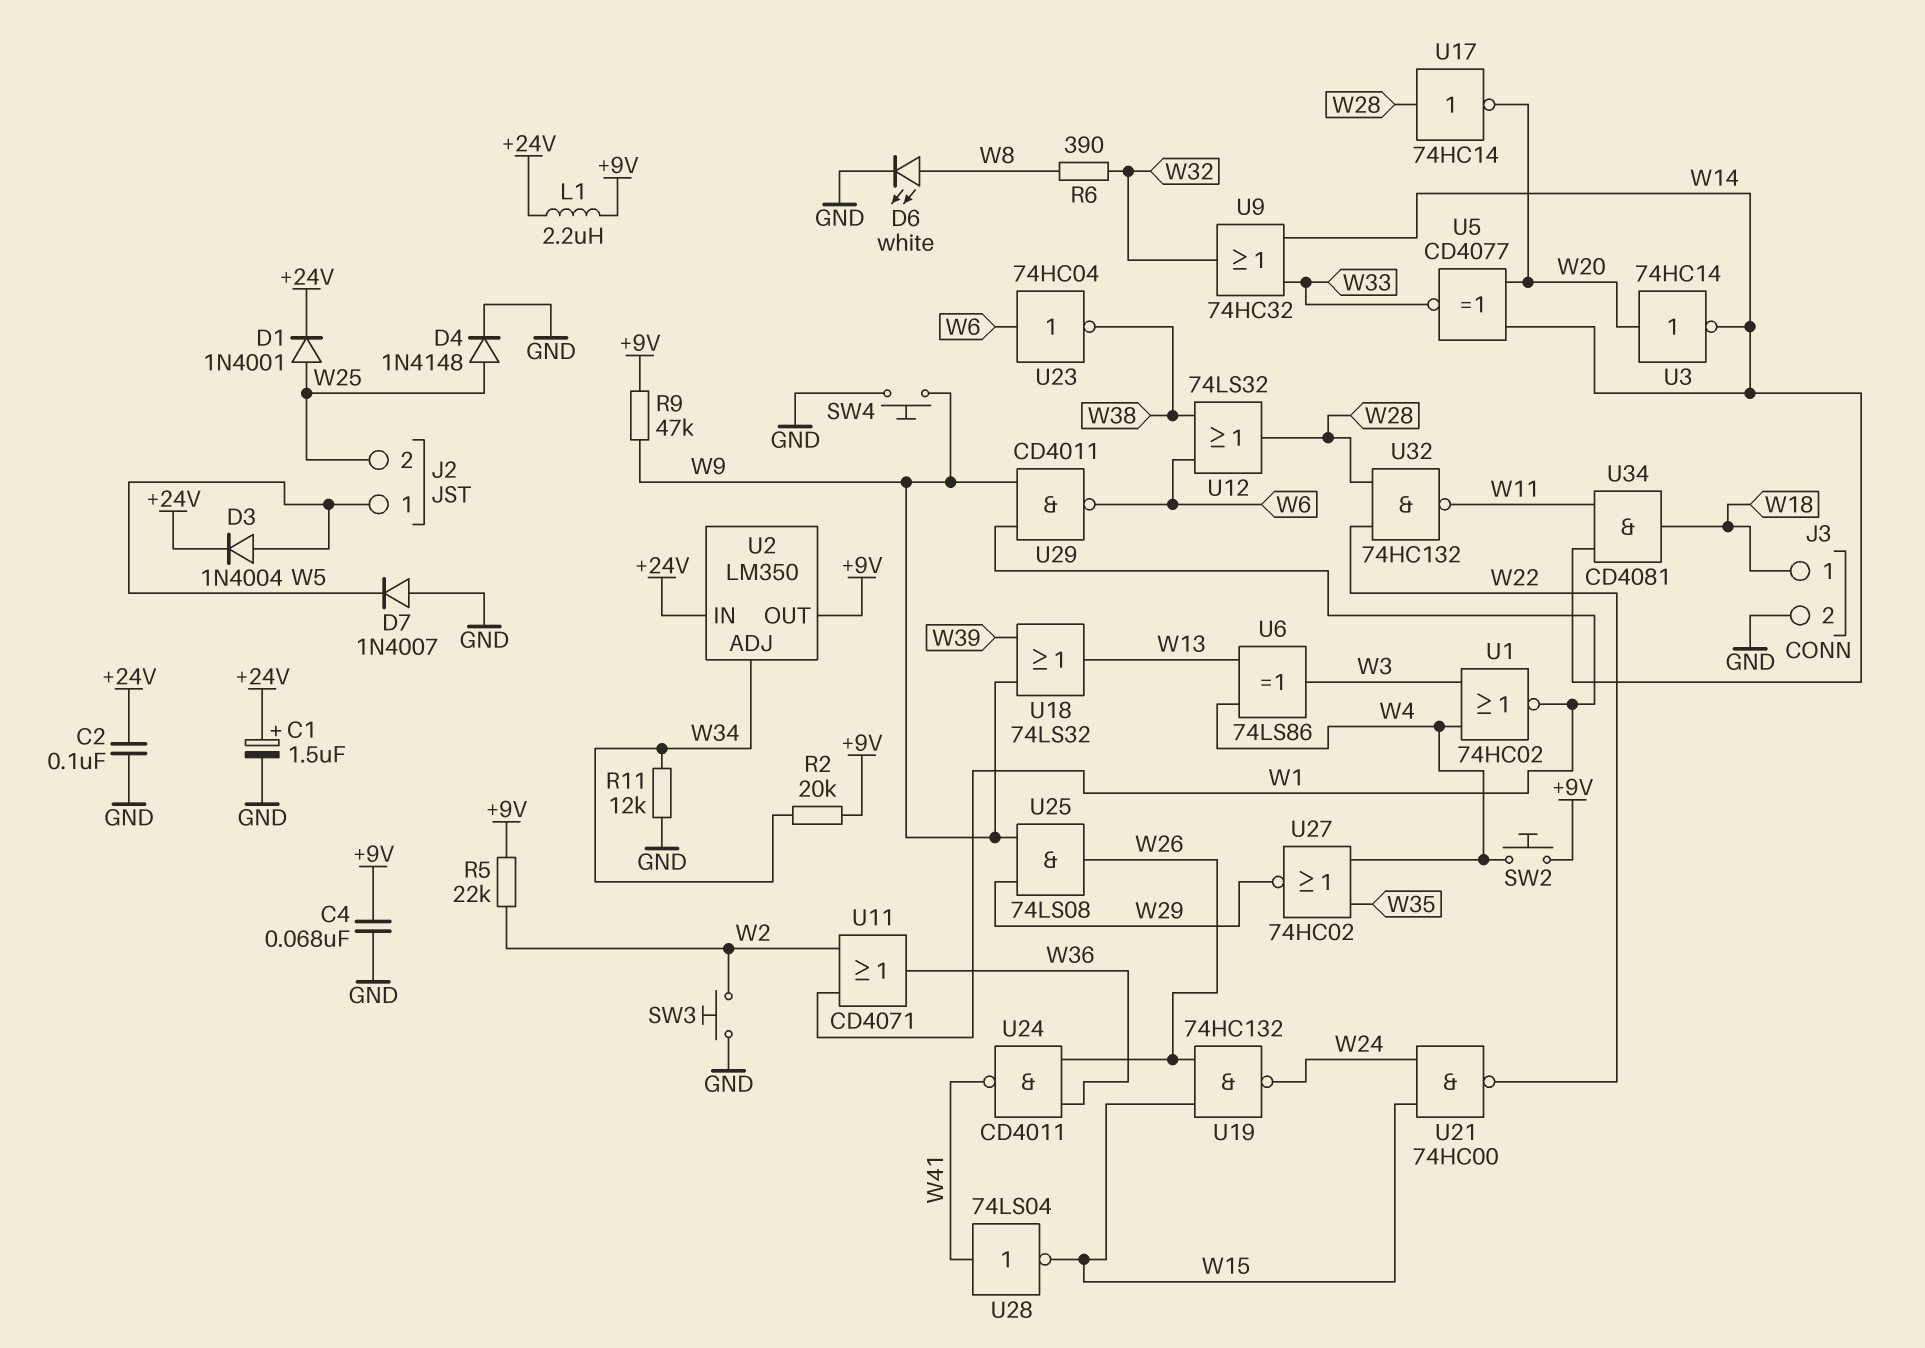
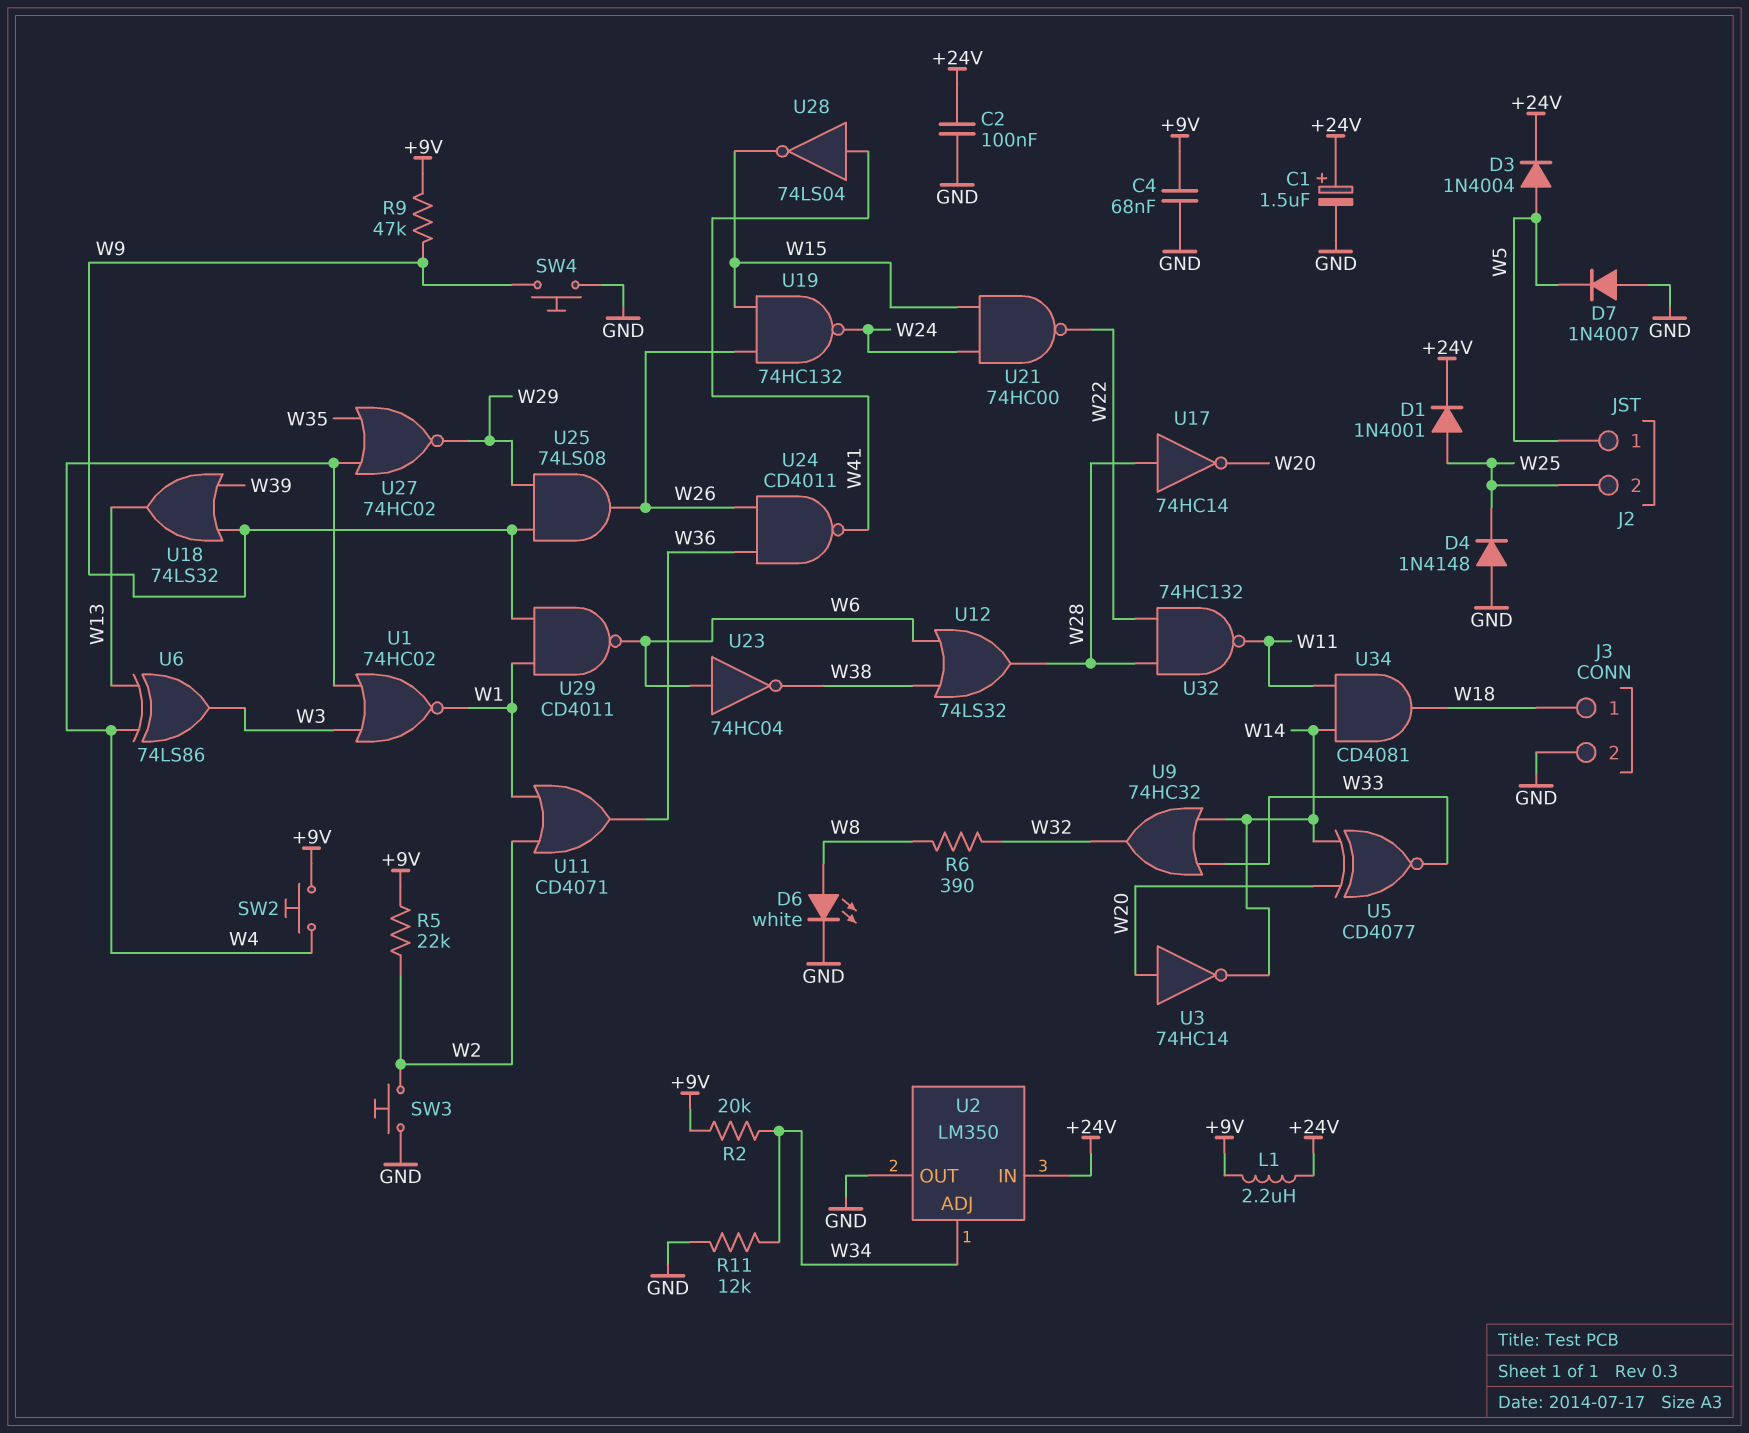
D4: diode 1N4148 (A W25, K GND) -> diode 1N4148 (A GND, K W25)
U2 pin OUT: +9V -> GND

